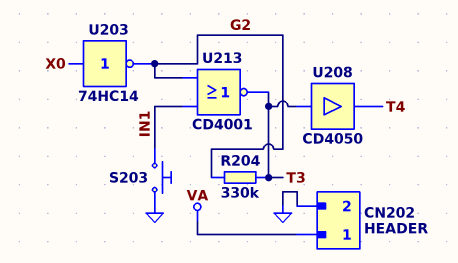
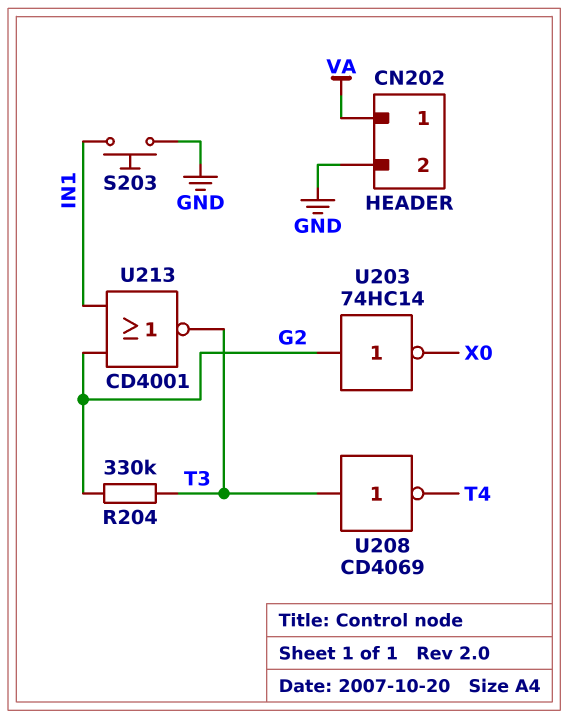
U203: NOT 74HC14 (in X0, out G2) -> NOT 74HC14 (in G2, out X0)
U208: buffer CD4050 (in T3, out T4) -> NOT CD4069 (in T3, out T4)

